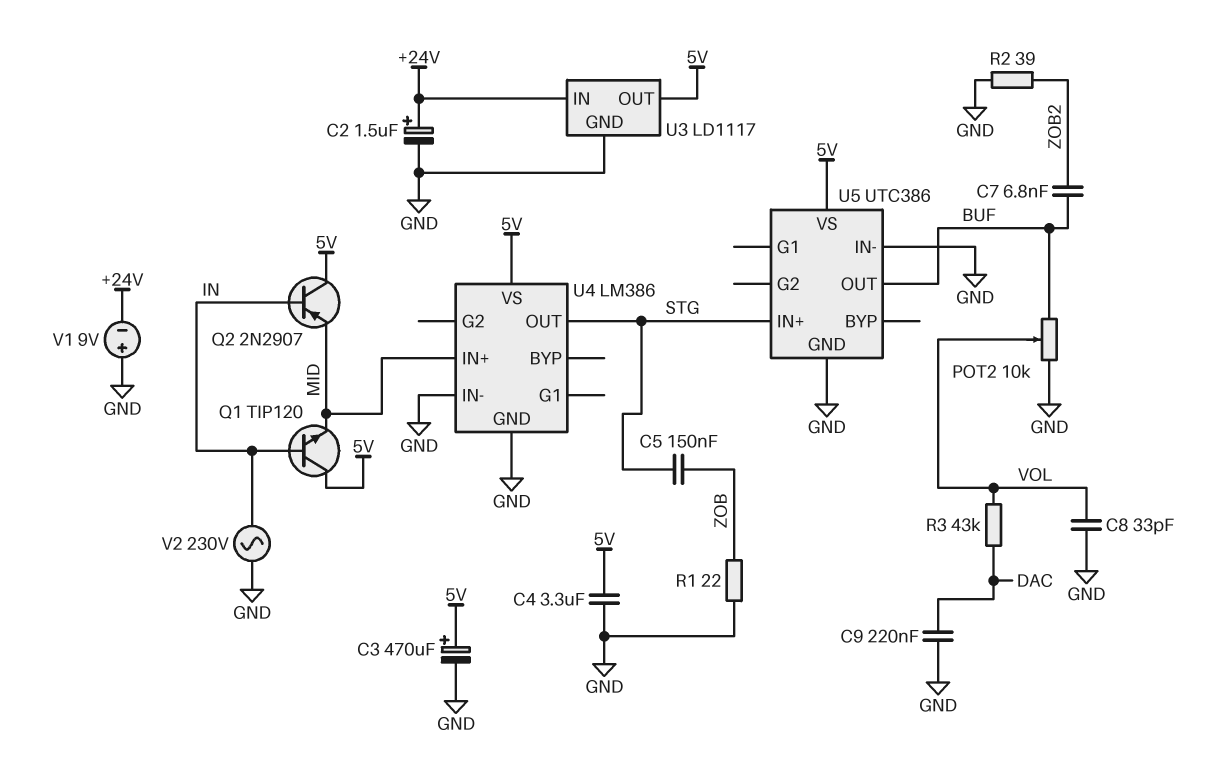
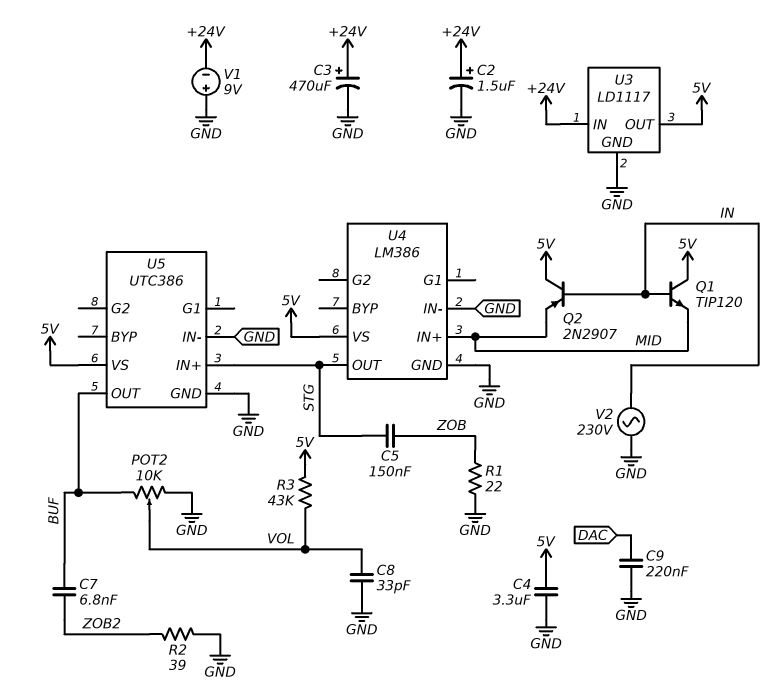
C3: 470uF (plus 5V, minus GND) -> 470uF (plus +24V, minus GND)
R3: 43k (DAC, VOL) -> 43k (5V, VOL)

